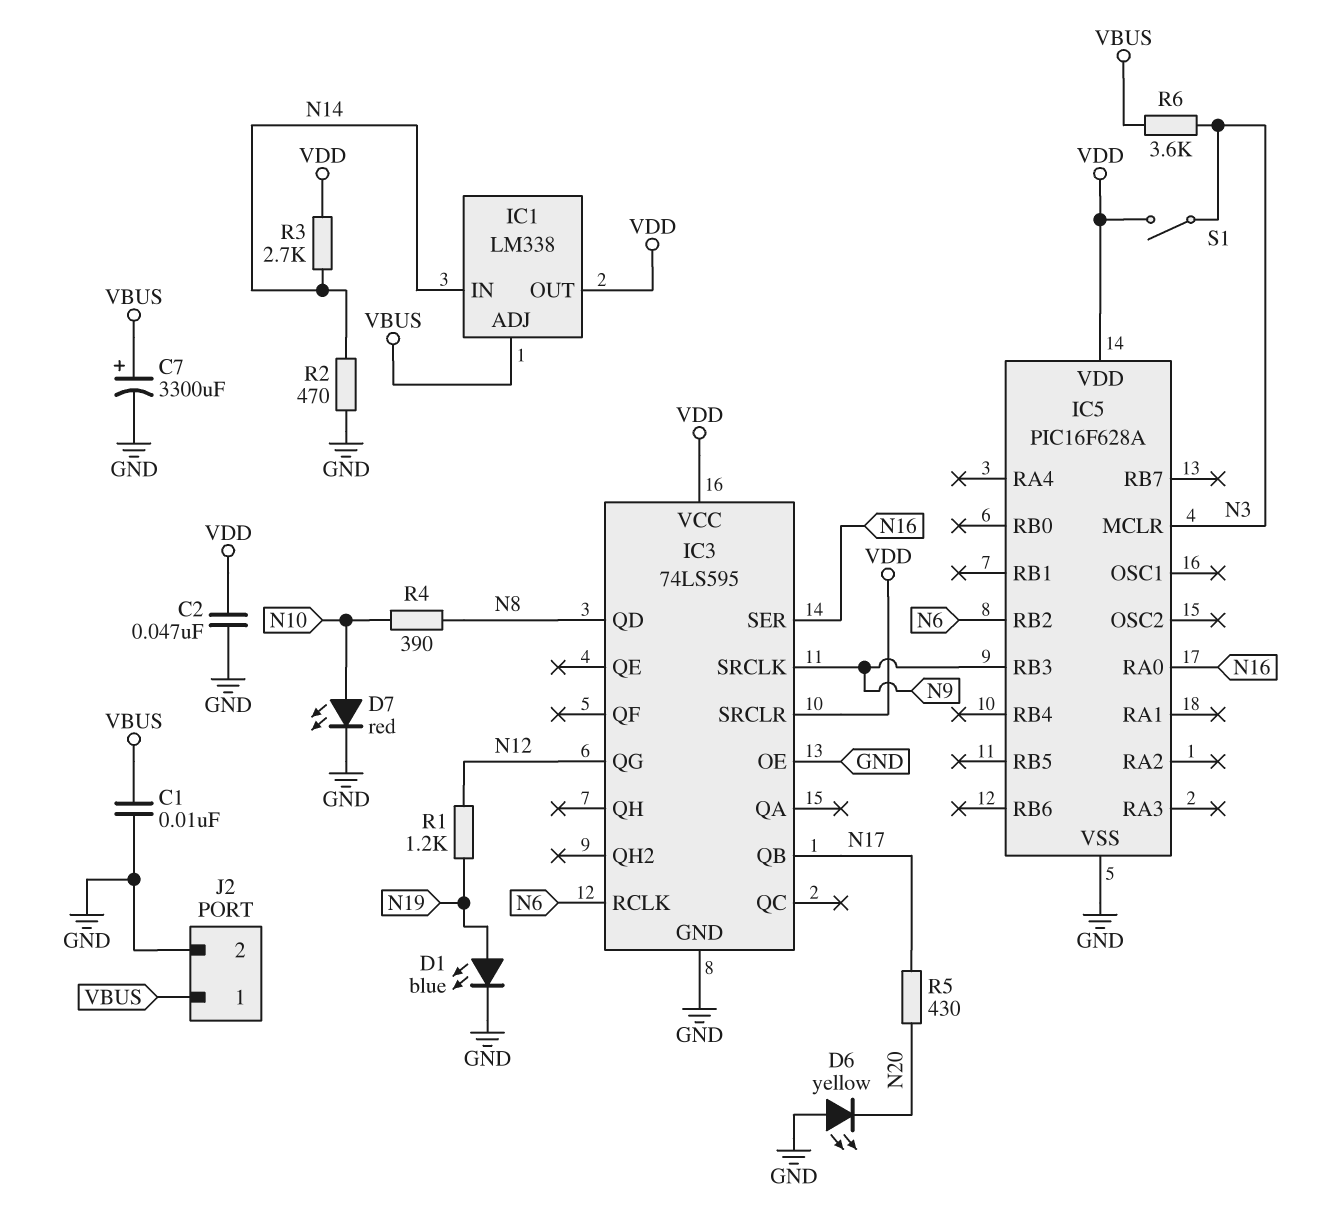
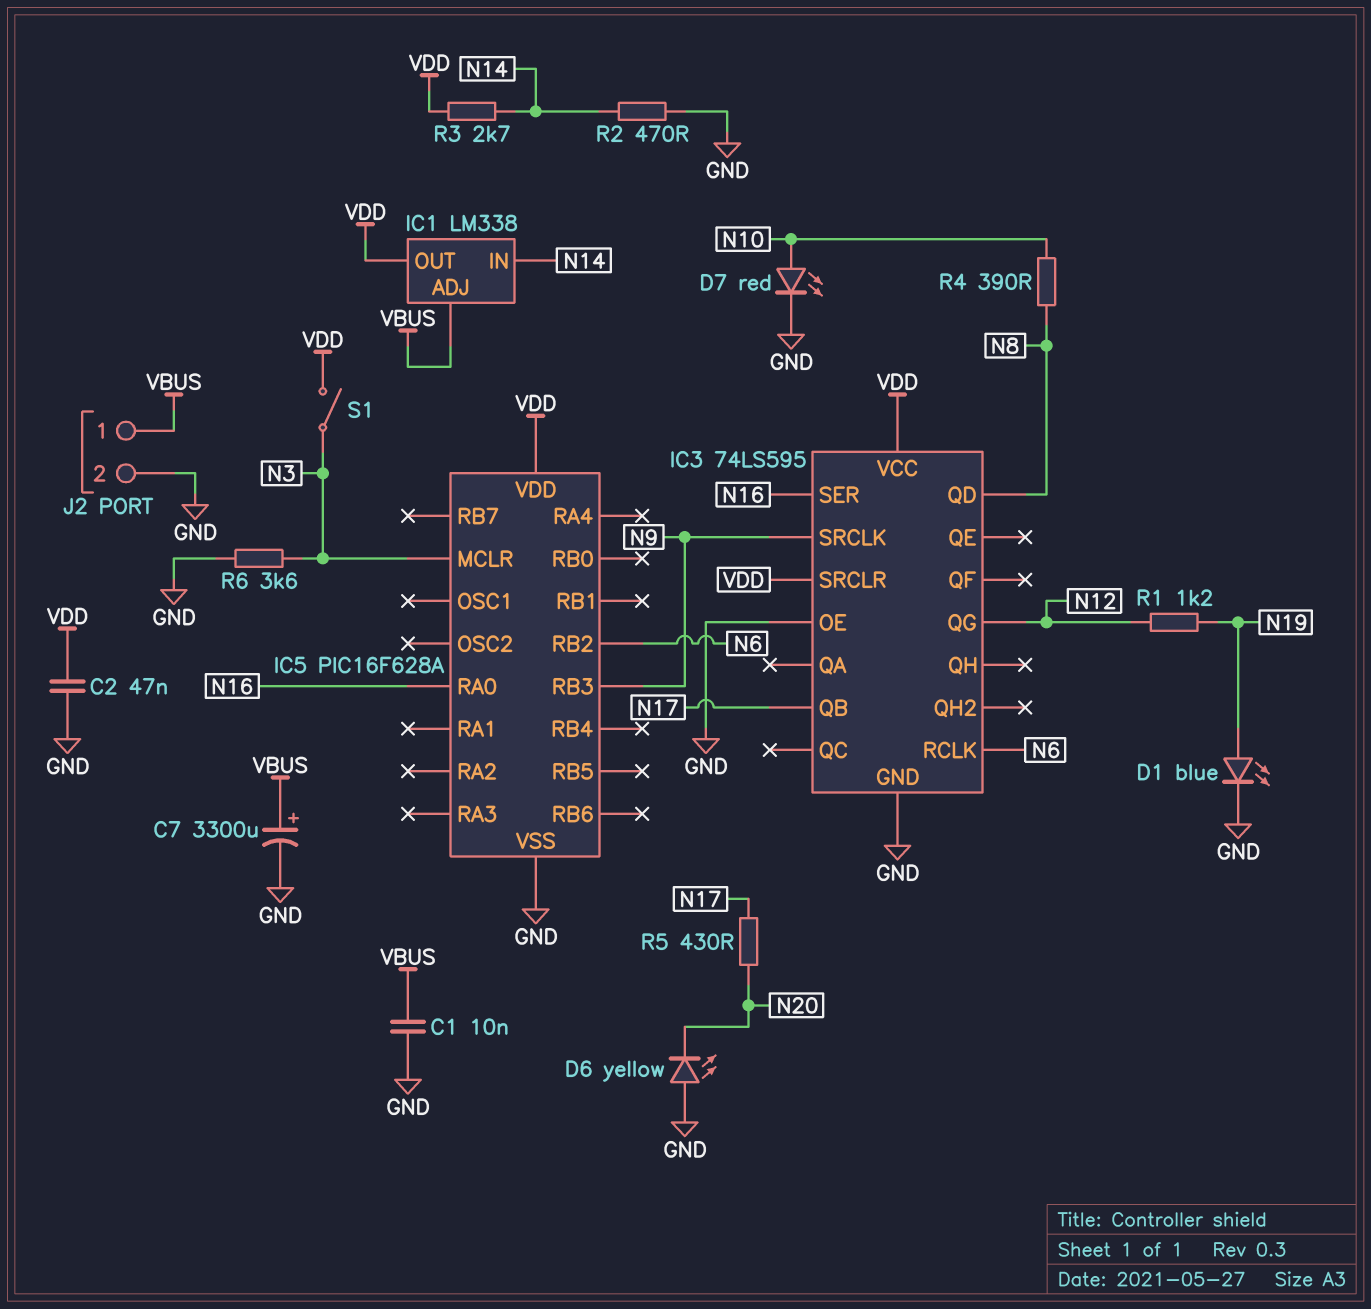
R6: 3.6k (N3, VBUS) -> 3.6k (GND, N3)

